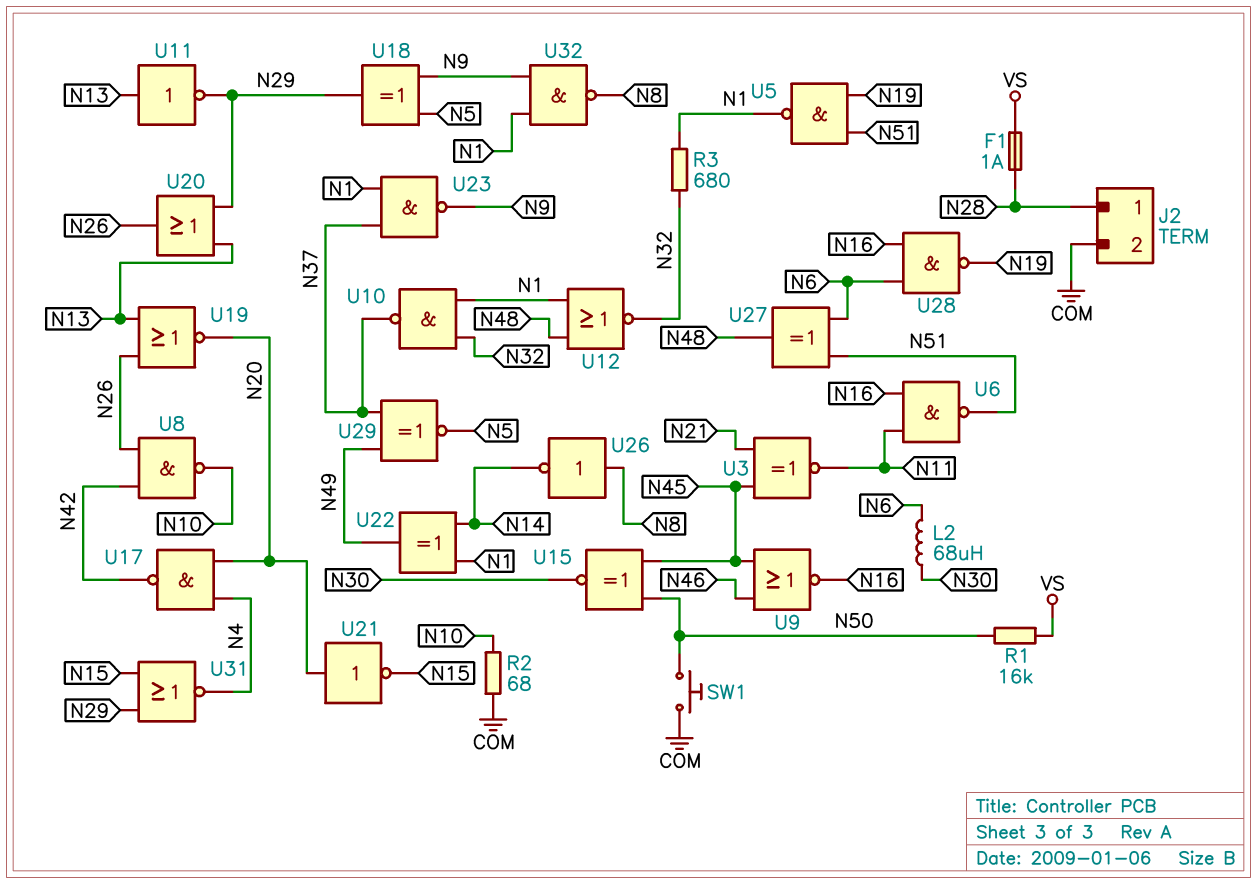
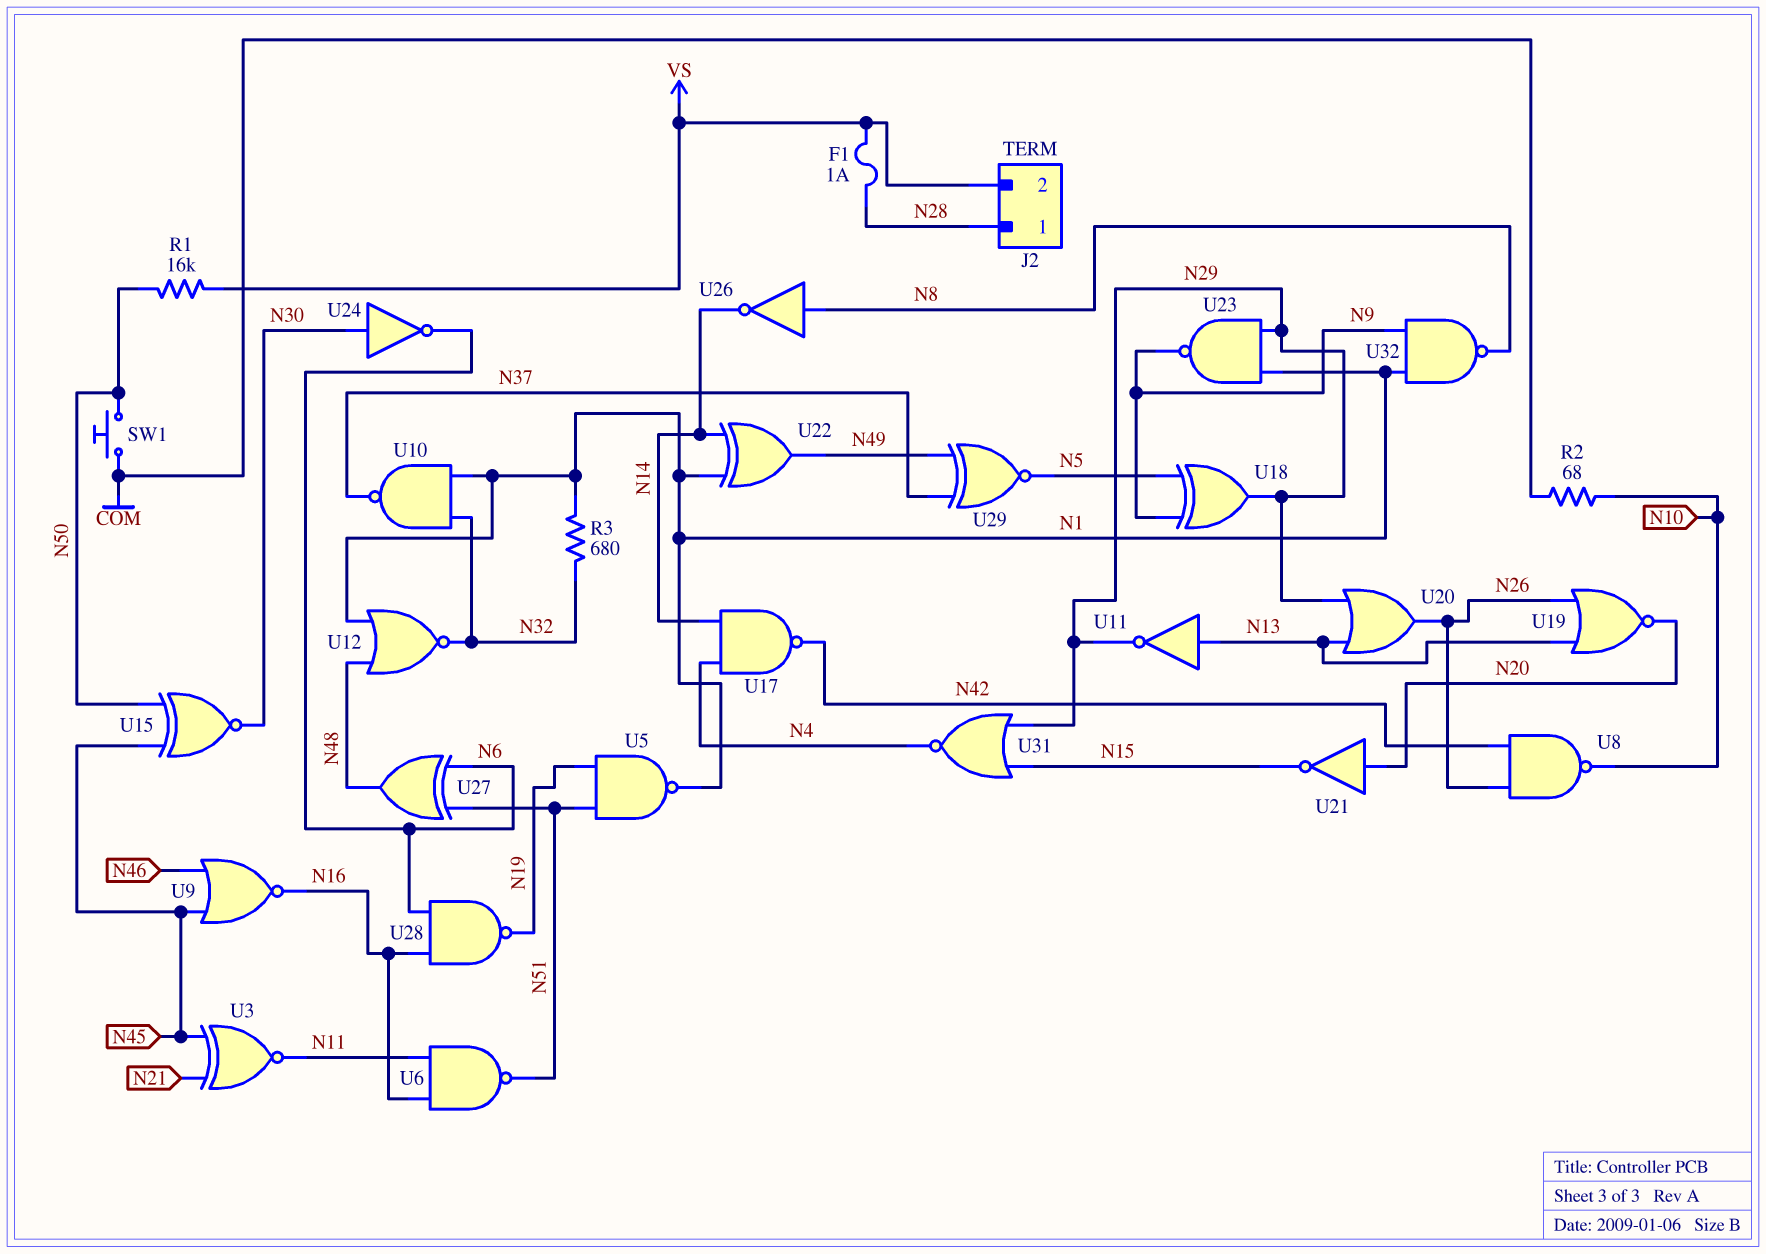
J2 pin 2: COM -> VS
L2: 68uH (N6, N30) -> none
U17: NAND (in N4, in N20, out N42) -> NAND (in N4, in N14, out N42)
U23: NAND (in N1, in N37, out N9) -> NAND (in N1, in N29, out N9)
U24: none -> NOT (in N30, out N6)

